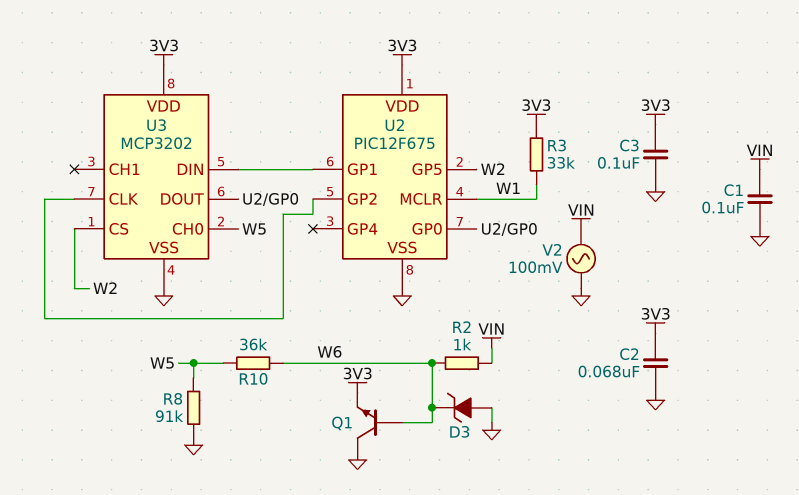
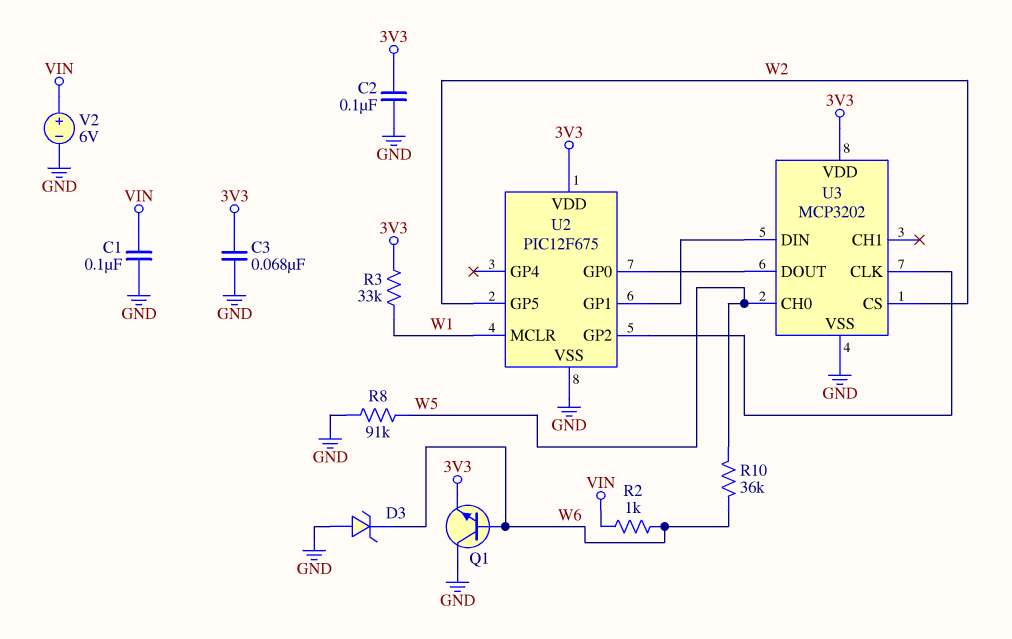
C2: 68nF (3V3, GND) -> 100nF (3V3, GND)
C3: 100nF (3V3, GND) -> 68nF (3V3, GND)
V2: AC 100mV (GND, VIN) -> 6V (plus VIN, minus GND)

